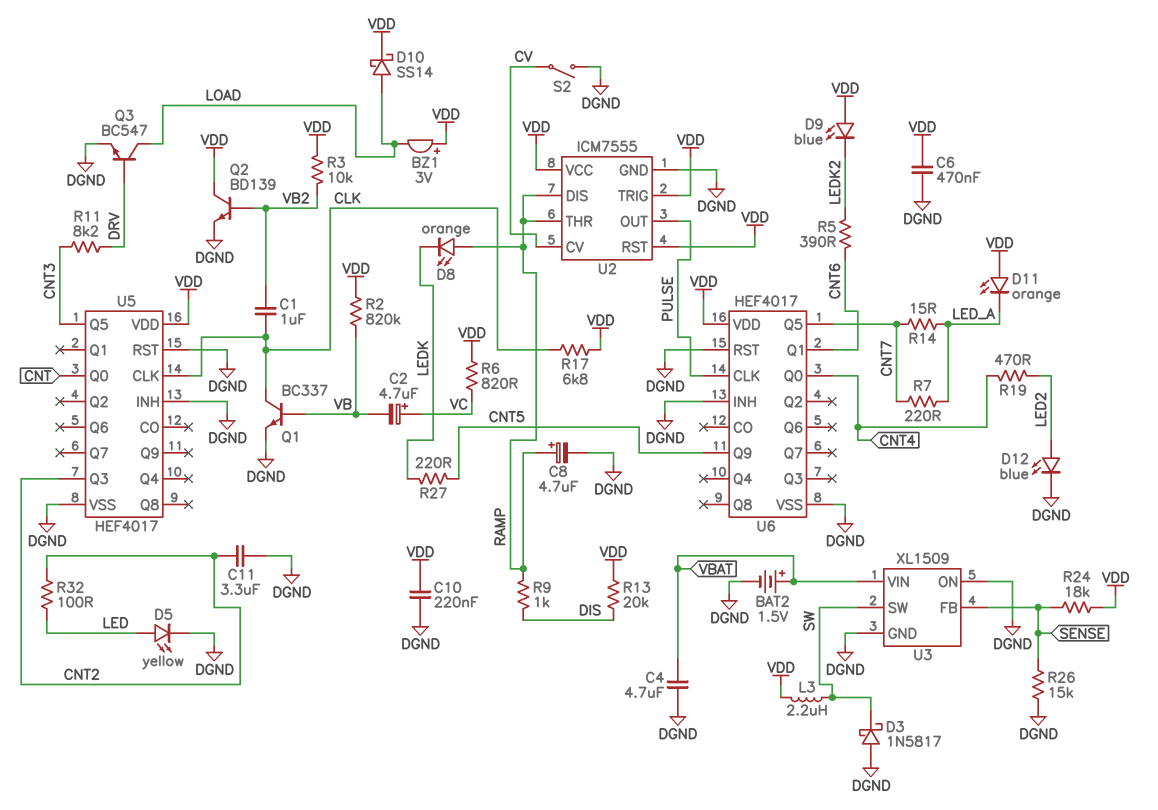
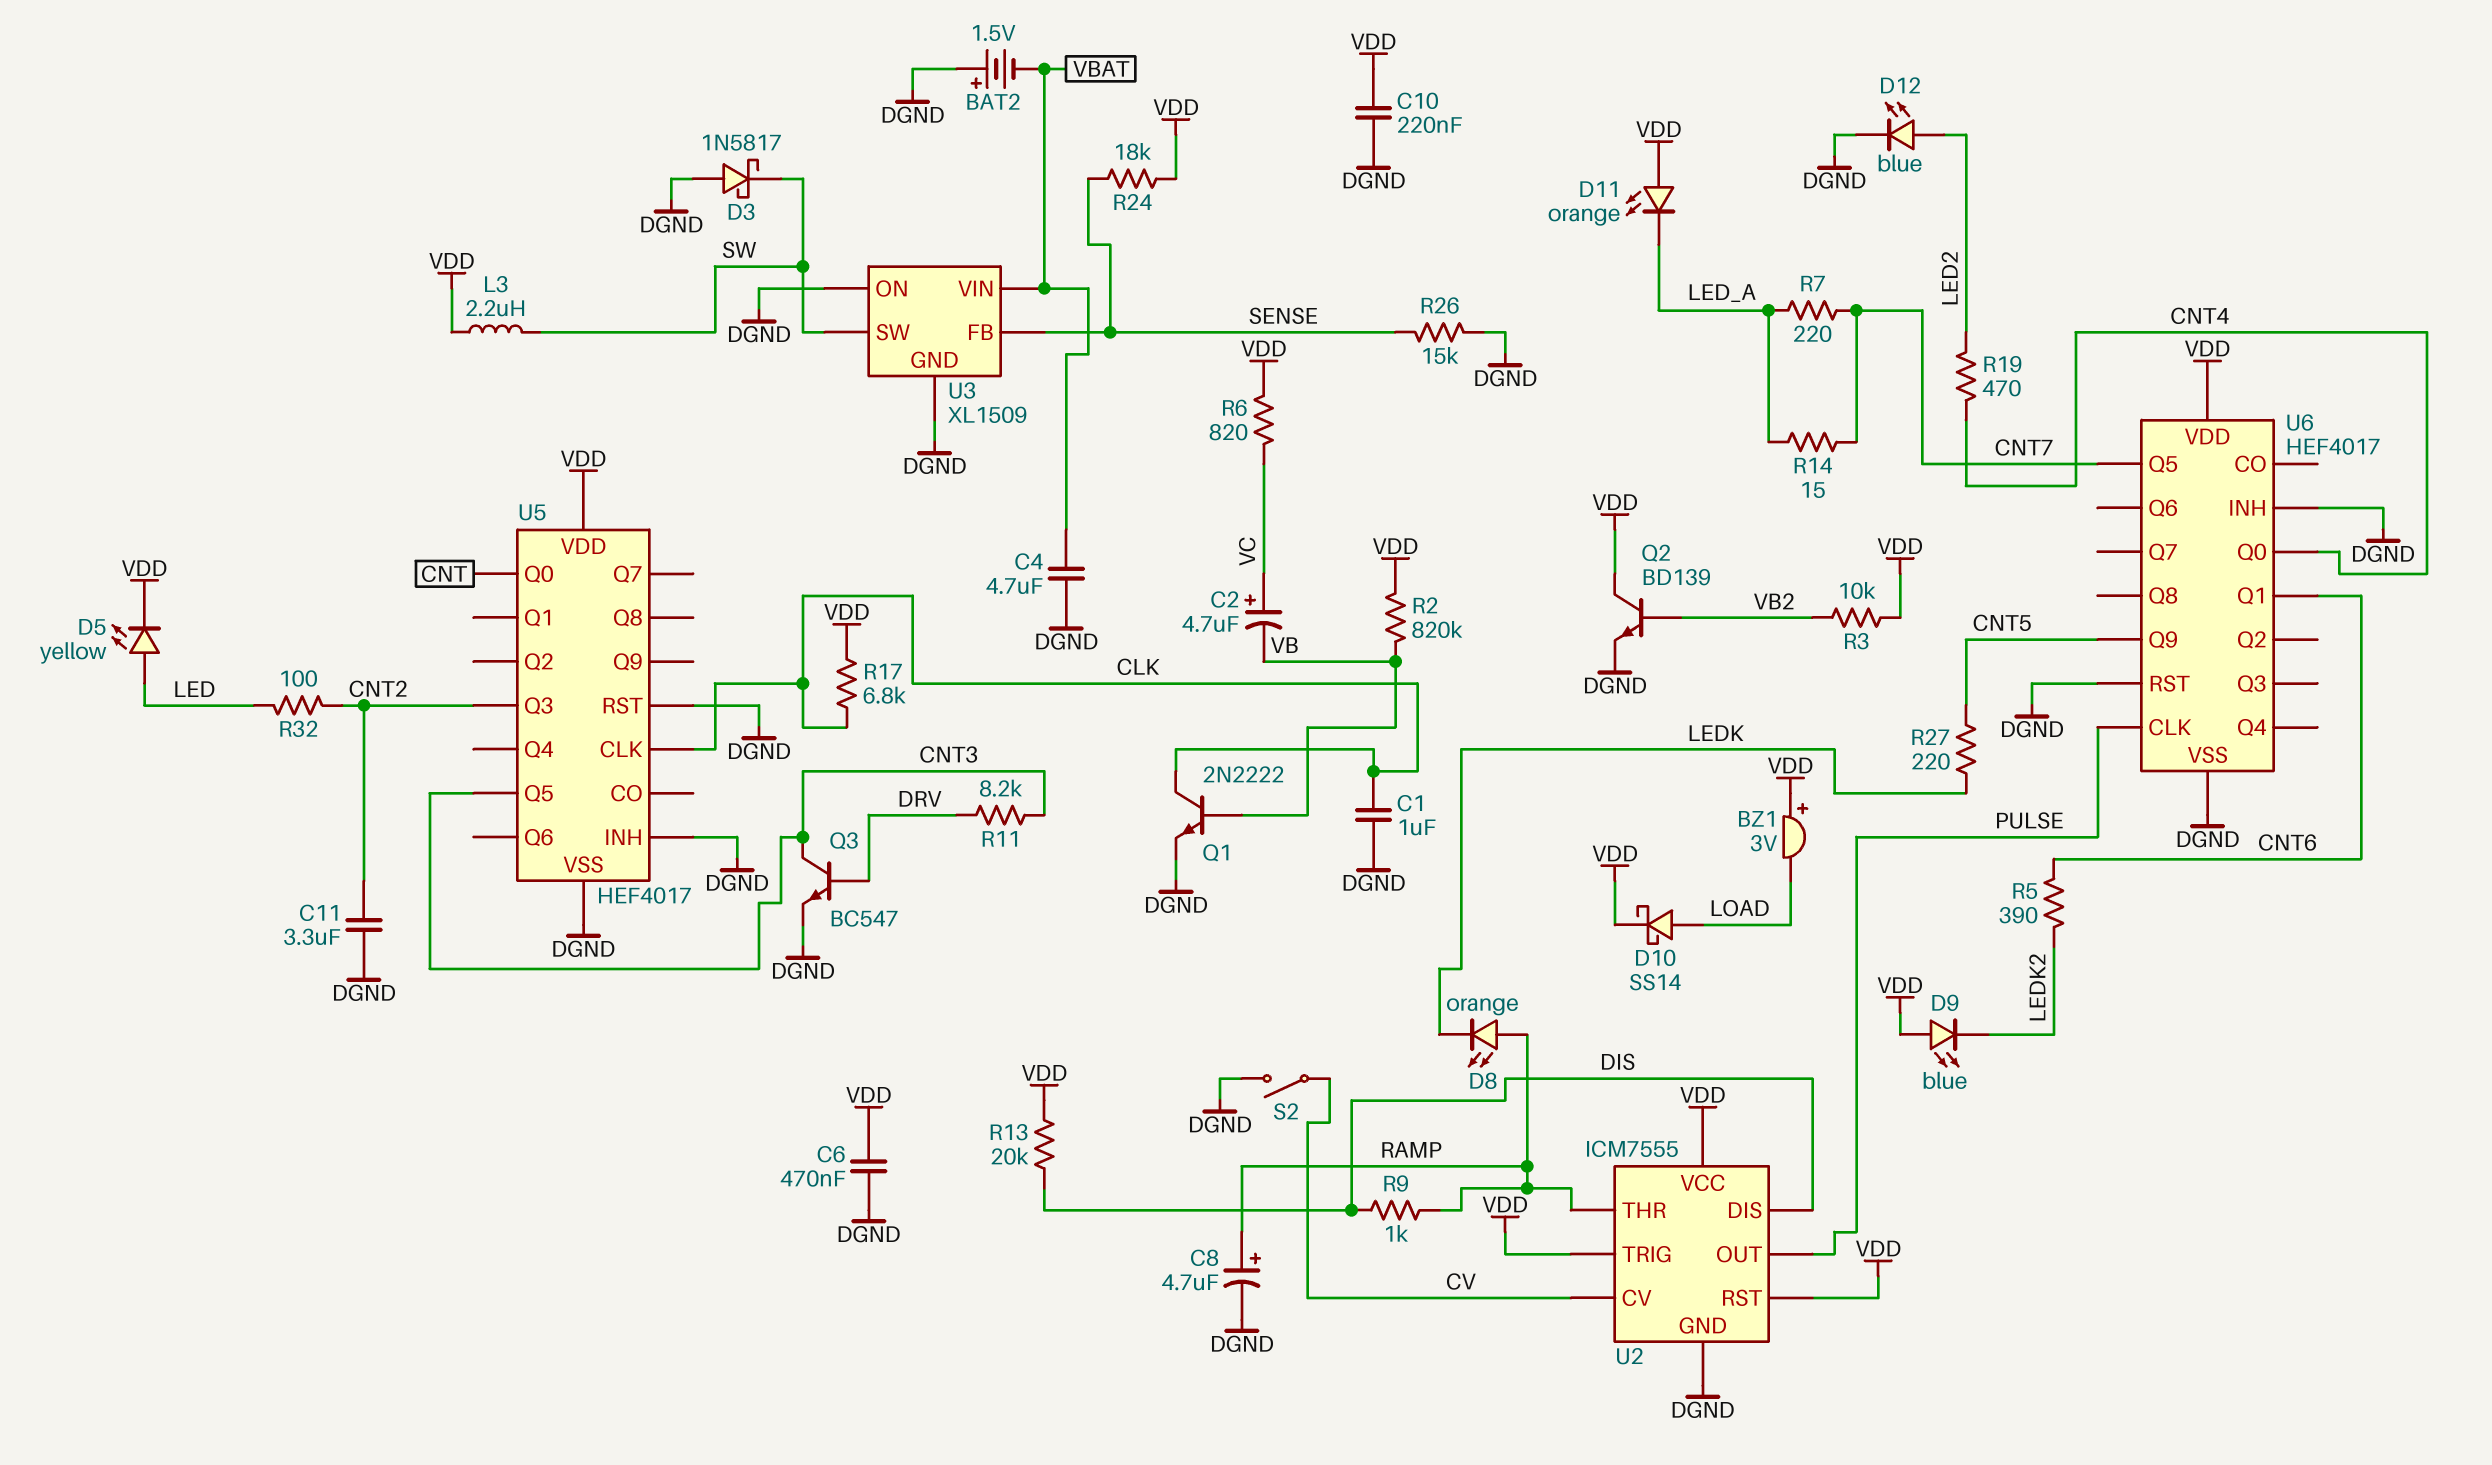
BAT2: 1.5V (plus VBAT, minus DGND) -> 1.5V (plus DGND, minus VBAT)
C1: 1uF (CLK, VB2) -> 1uF (CLK, DGND)
D5: LED yellow (A LED, K DGND) -> LED yellow (A LED, K VDD)
Q1: NPN BC337 (B VB, C CLK, E DGND) -> NPN 2N2222 (B VB, C CLK, E DGND)
Q3: NPN BC547 (B DRV, C LOAD, E DGND) -> NPN BC547 (B DRV, C CNT3, E DGND)
U2 pin DIS: RAMP -> DIS

